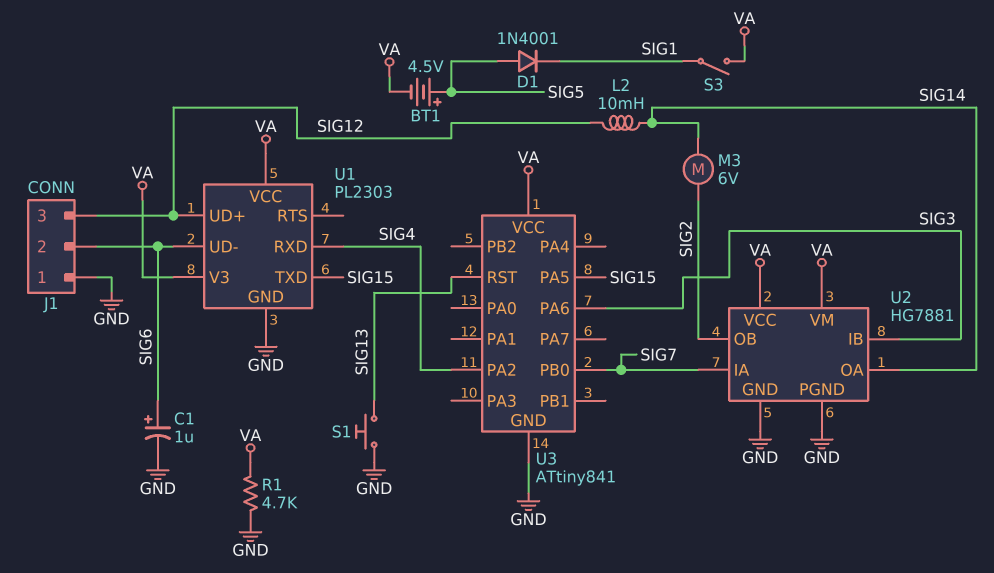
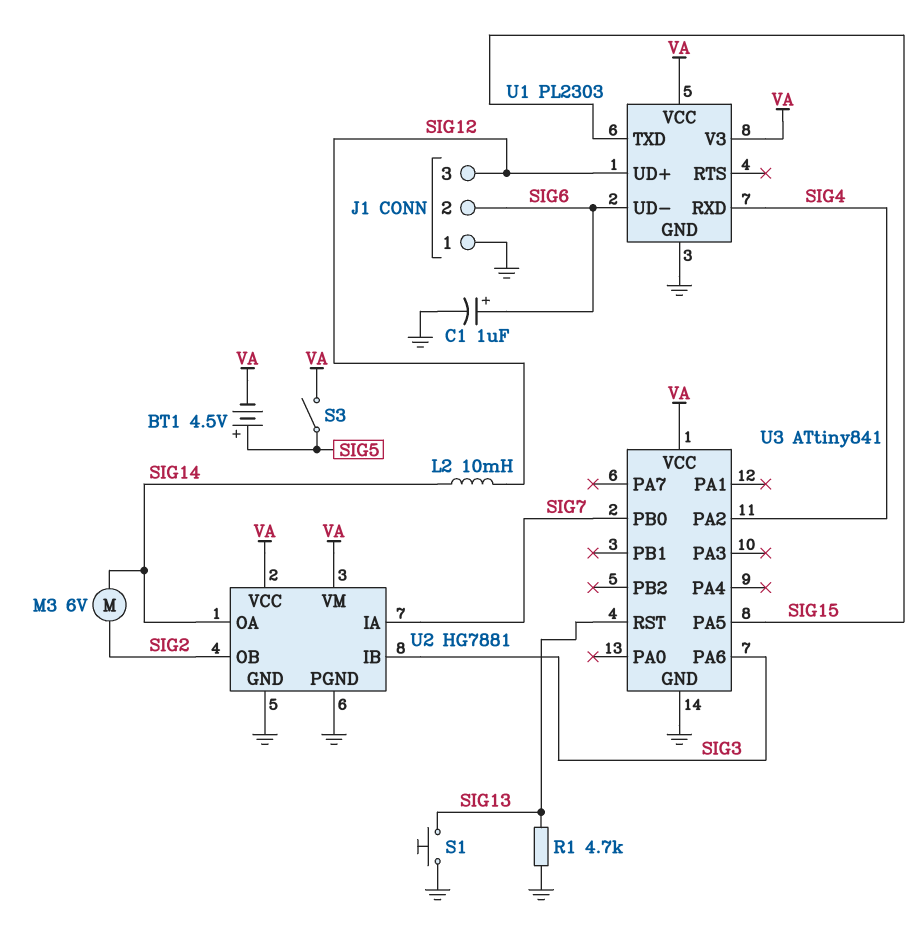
D1: diode 1N4001 (A SIG5, K SIG1) -> none
R1: 4.7k (GND, VA) -> 4.7k (GND, SIG13)
S3: switch (SIG1, VA) -> switch (SIG5, VA)

